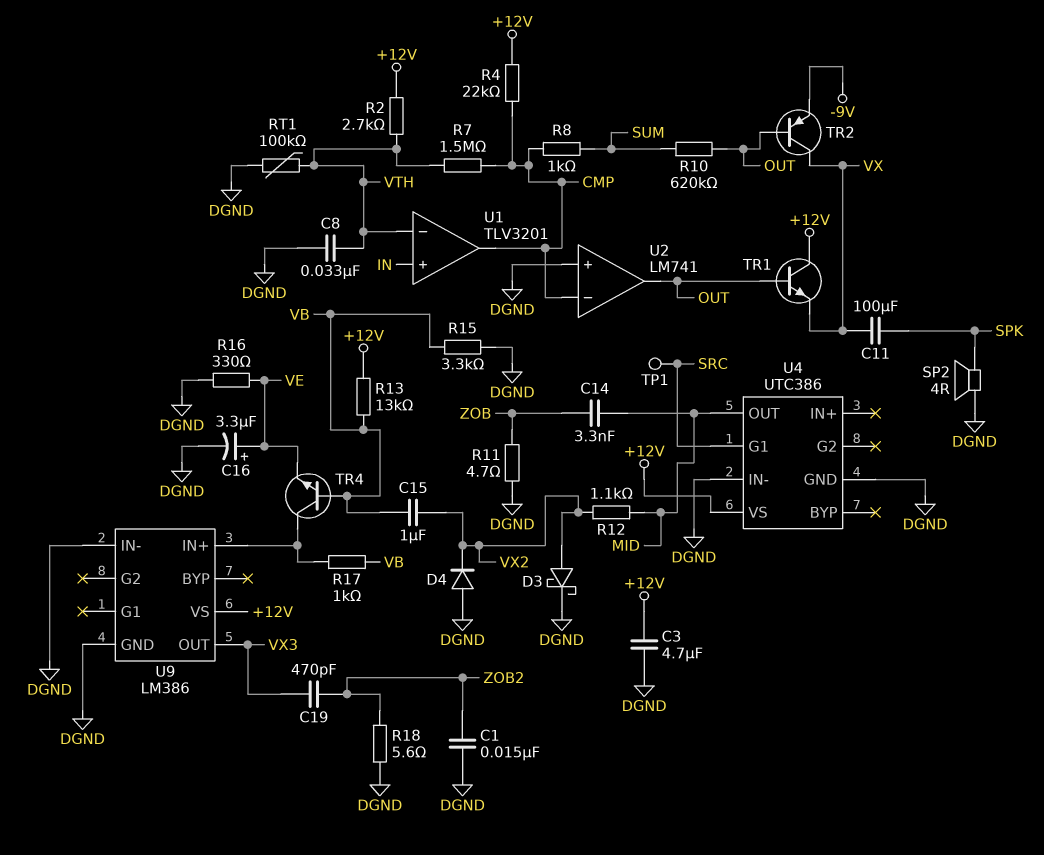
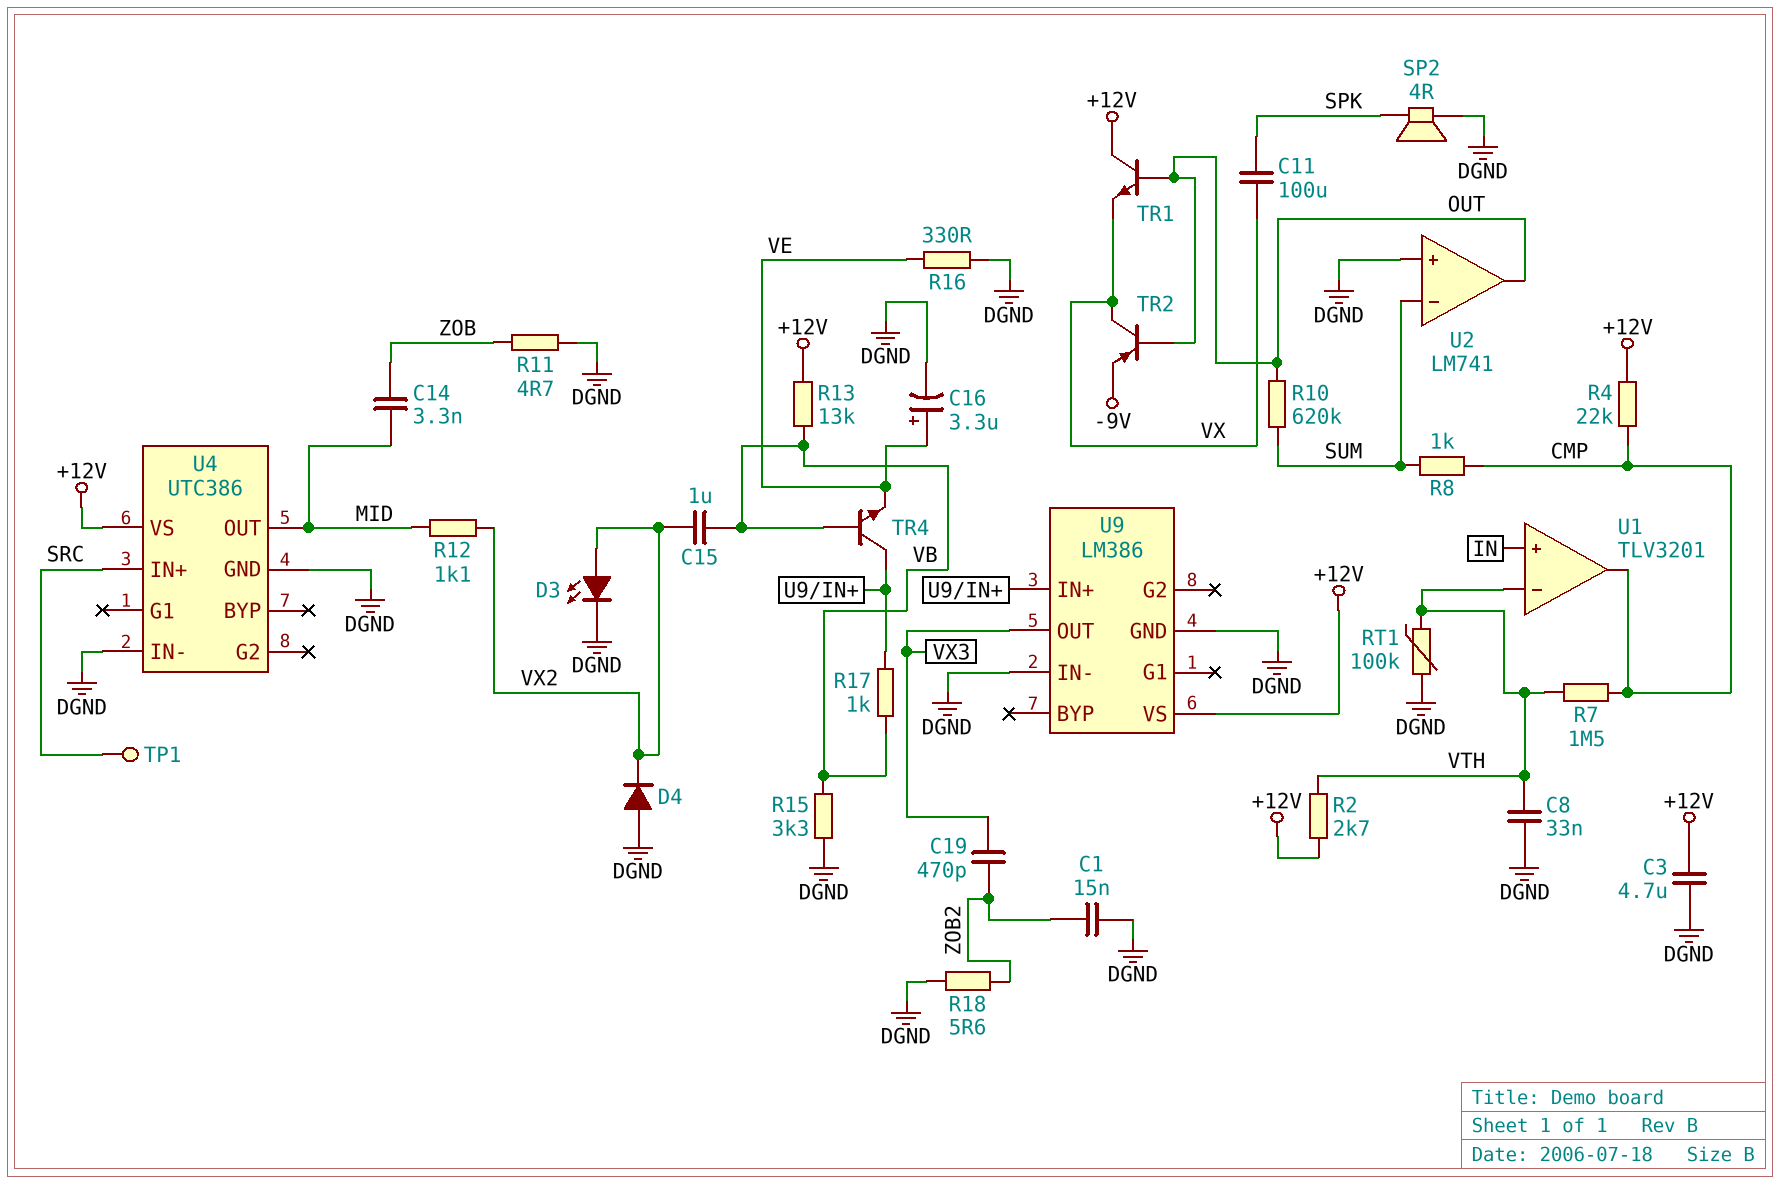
D3: schottky (A VX2, K DGND) -> LED (A VX2, K DGND)
U2 pin in-: CMP -> SUM
U4 pin G1: SRC -> none
U4 pin IN+: none -> SRC

